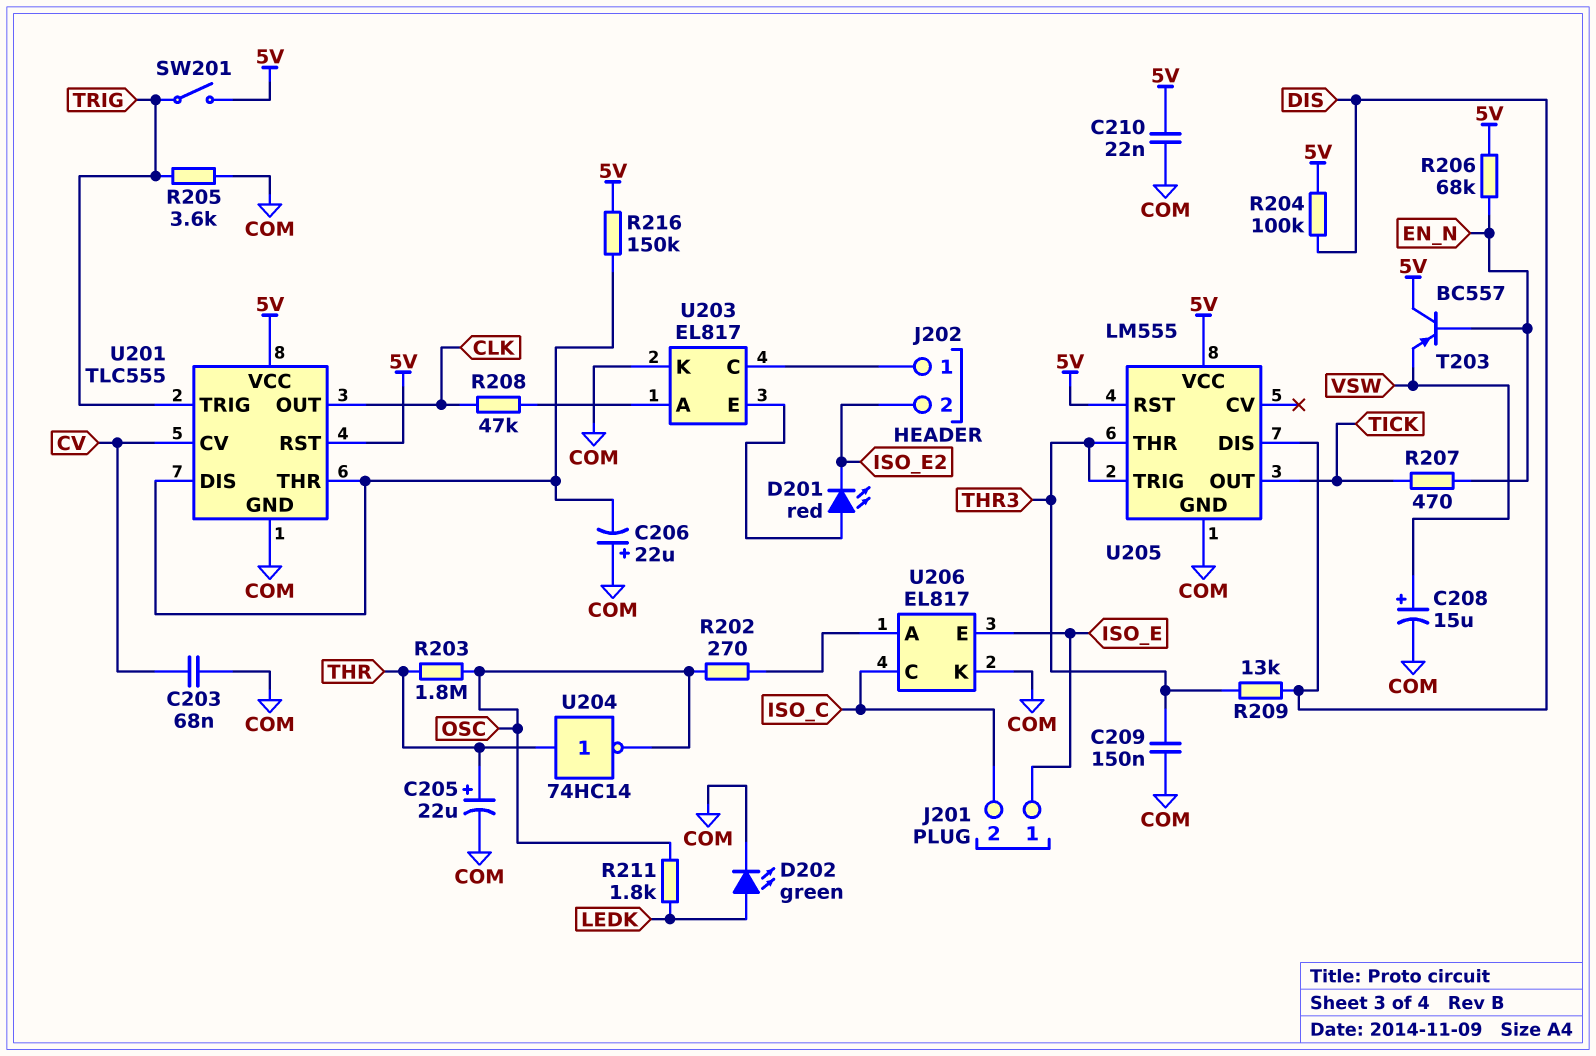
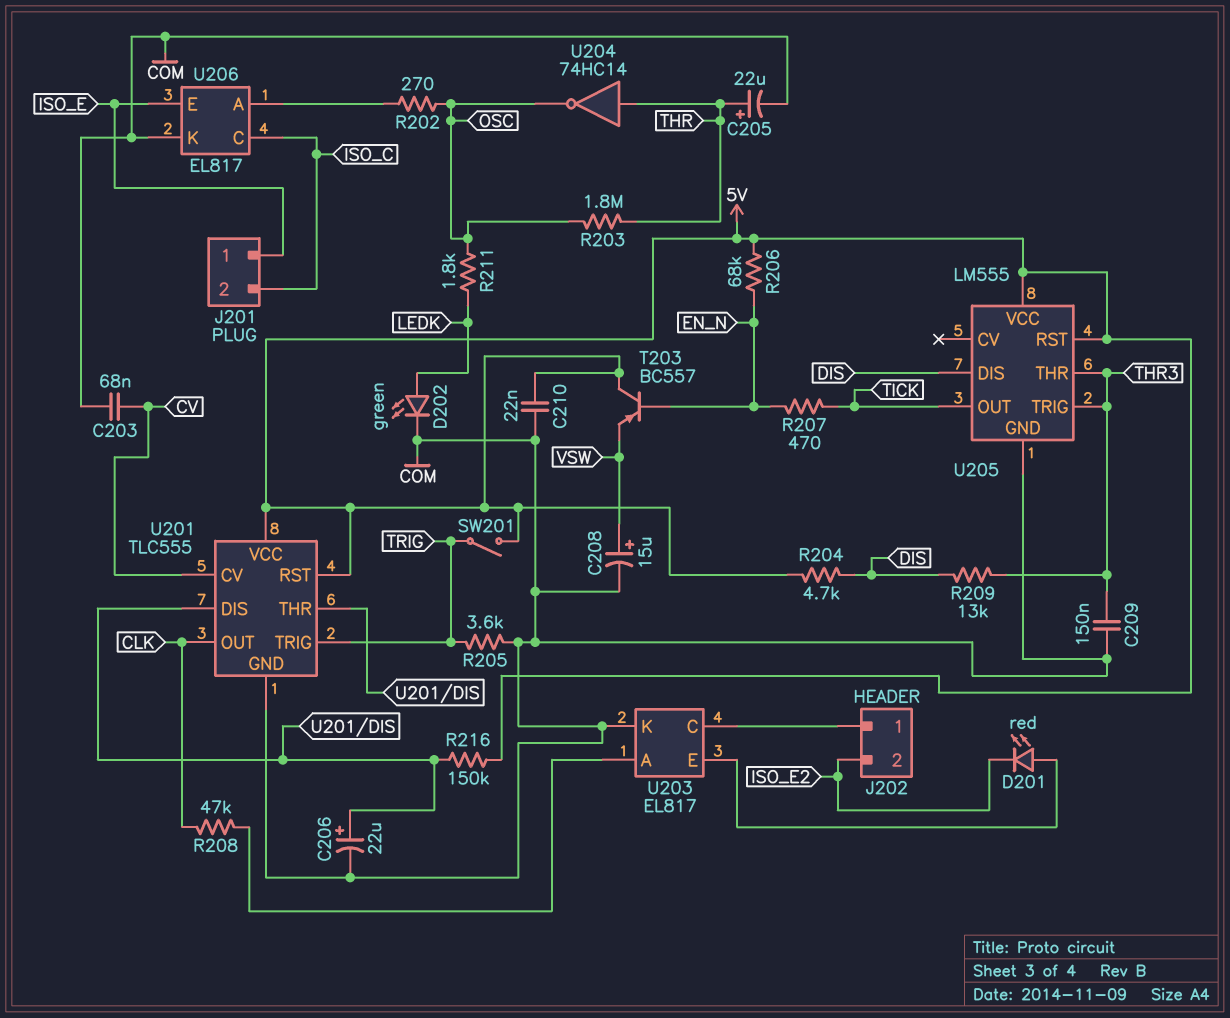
C206: 22uF (plus COM, minus U201/DIS) -> 22uF (plus U201/DIS, minus COM)
R204: 100k (5V, DIS) -> 4.7k (5V, DIS)

